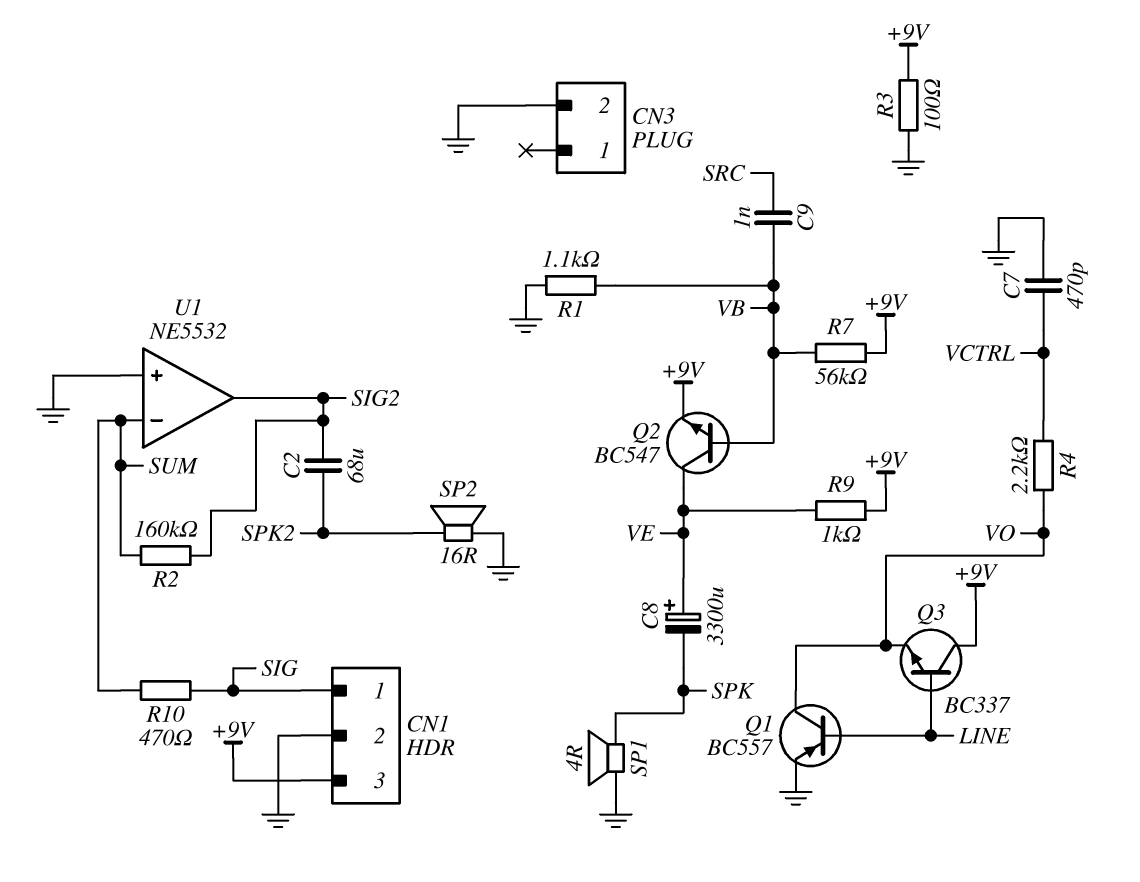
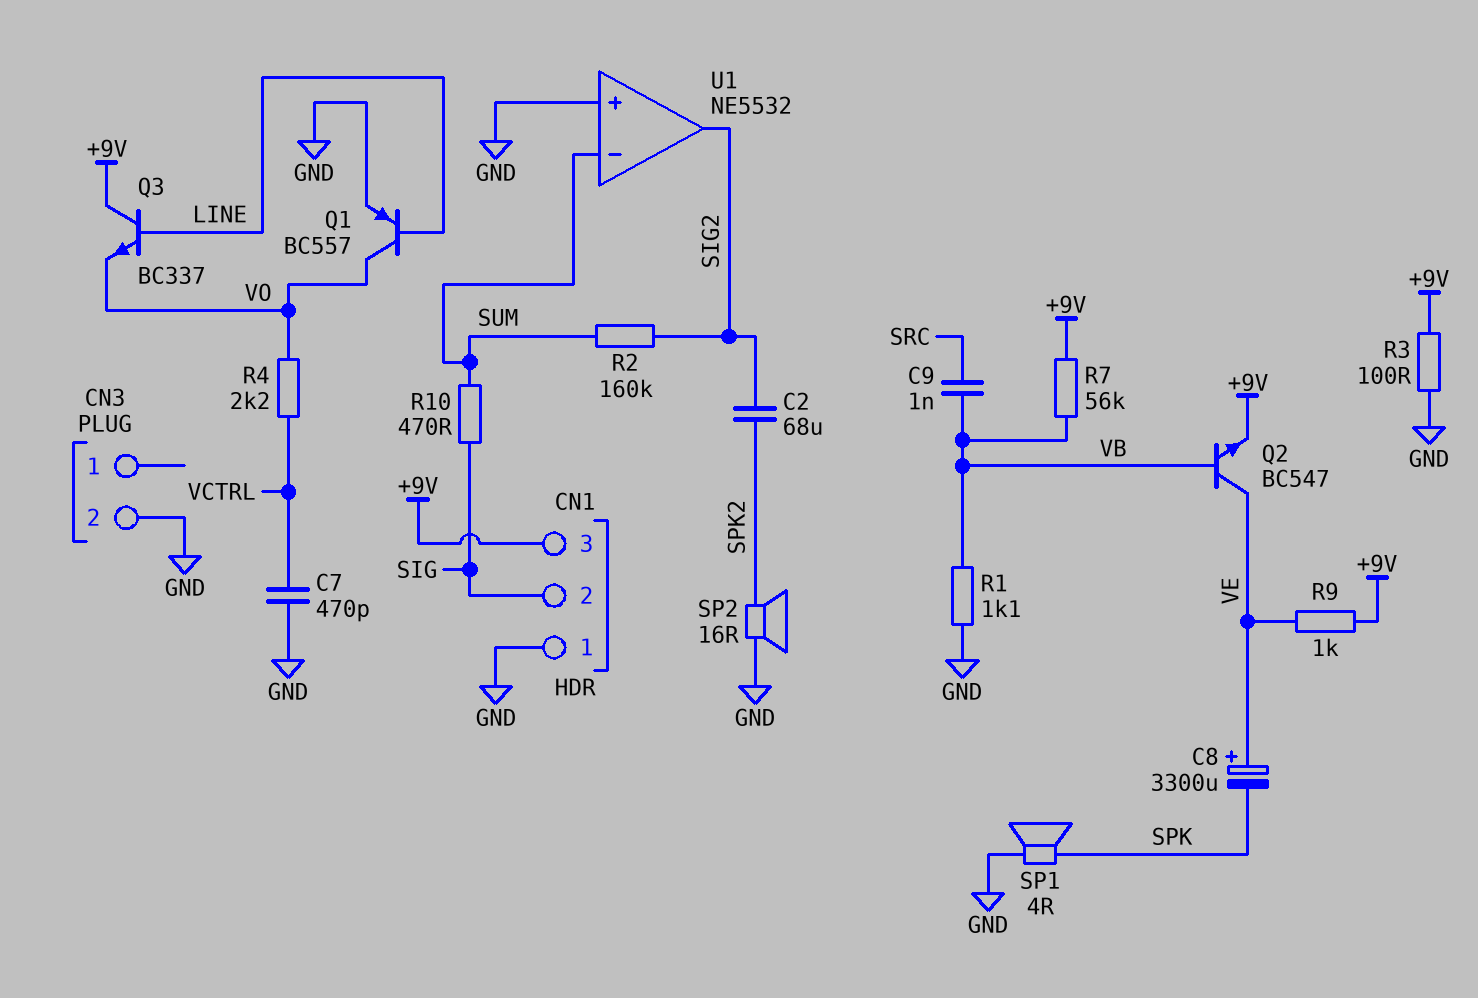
CN1 pin 1: SIG -> GND
CN1 pin 2: GND -> SIG

